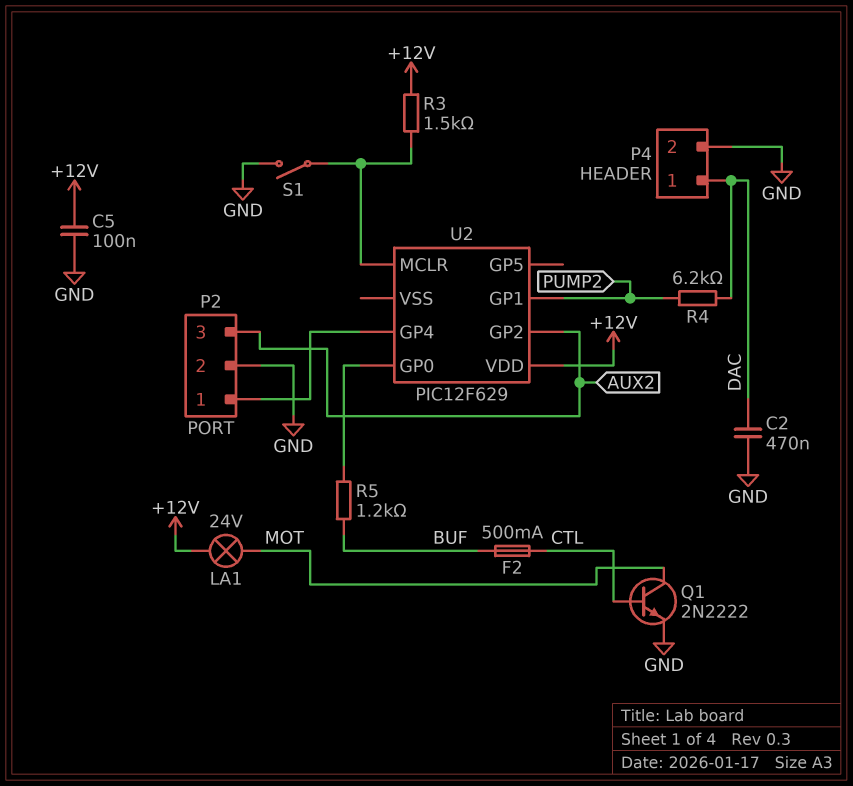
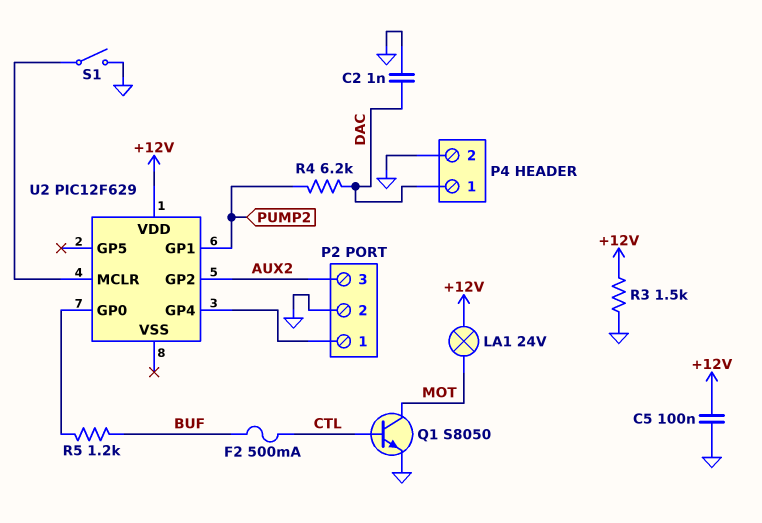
C2: 470nF (DAC, GND) -> 1nF (DAC, GND)
Q1: NPN 2N2222 (B CTL, C MOT, E GND) -> NPN S8050 (B CTL, C MOT, E GND)
R3: 1.5k (+12V, U2/MCLR) -> 1.5k (+12V, GND)

